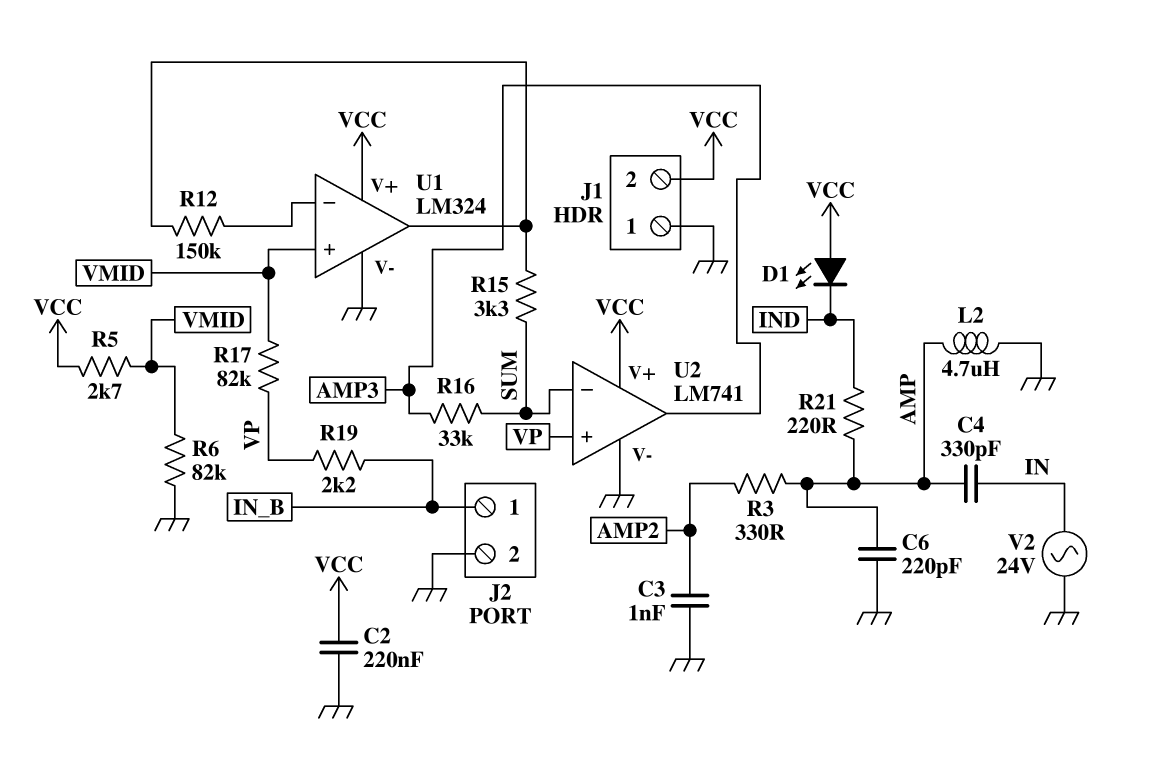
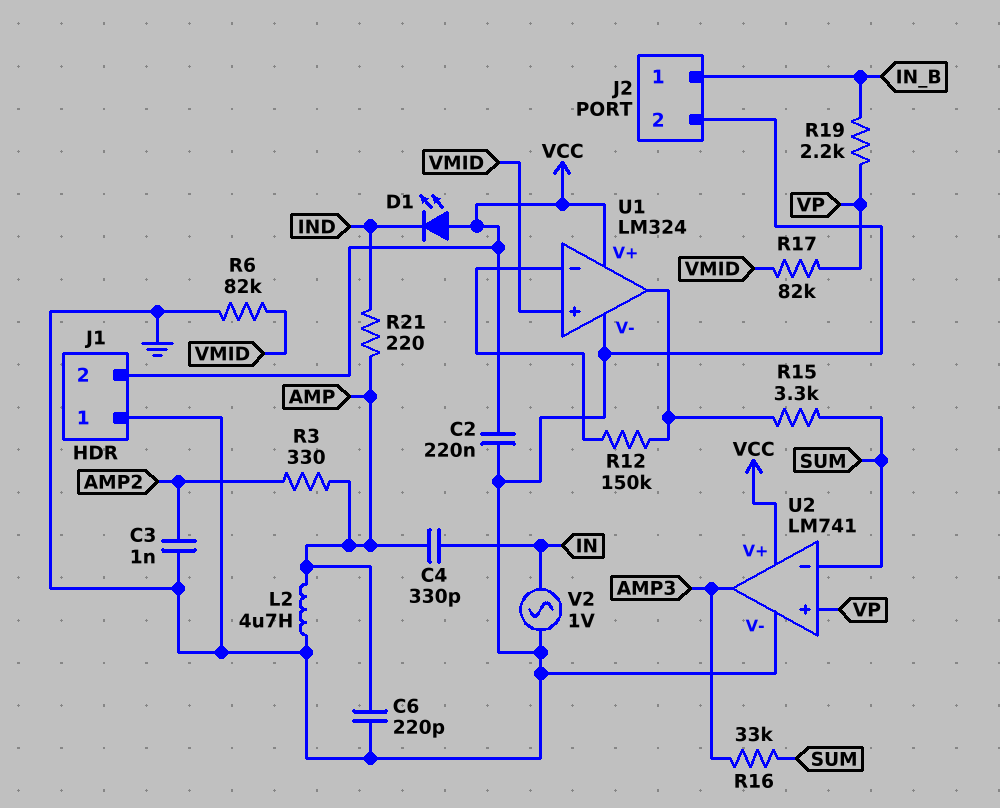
R5: 2.7k (VCC, VMID) -> none
V2: AC 24V (GND, IN) -> AC 1V (GND, IN)

